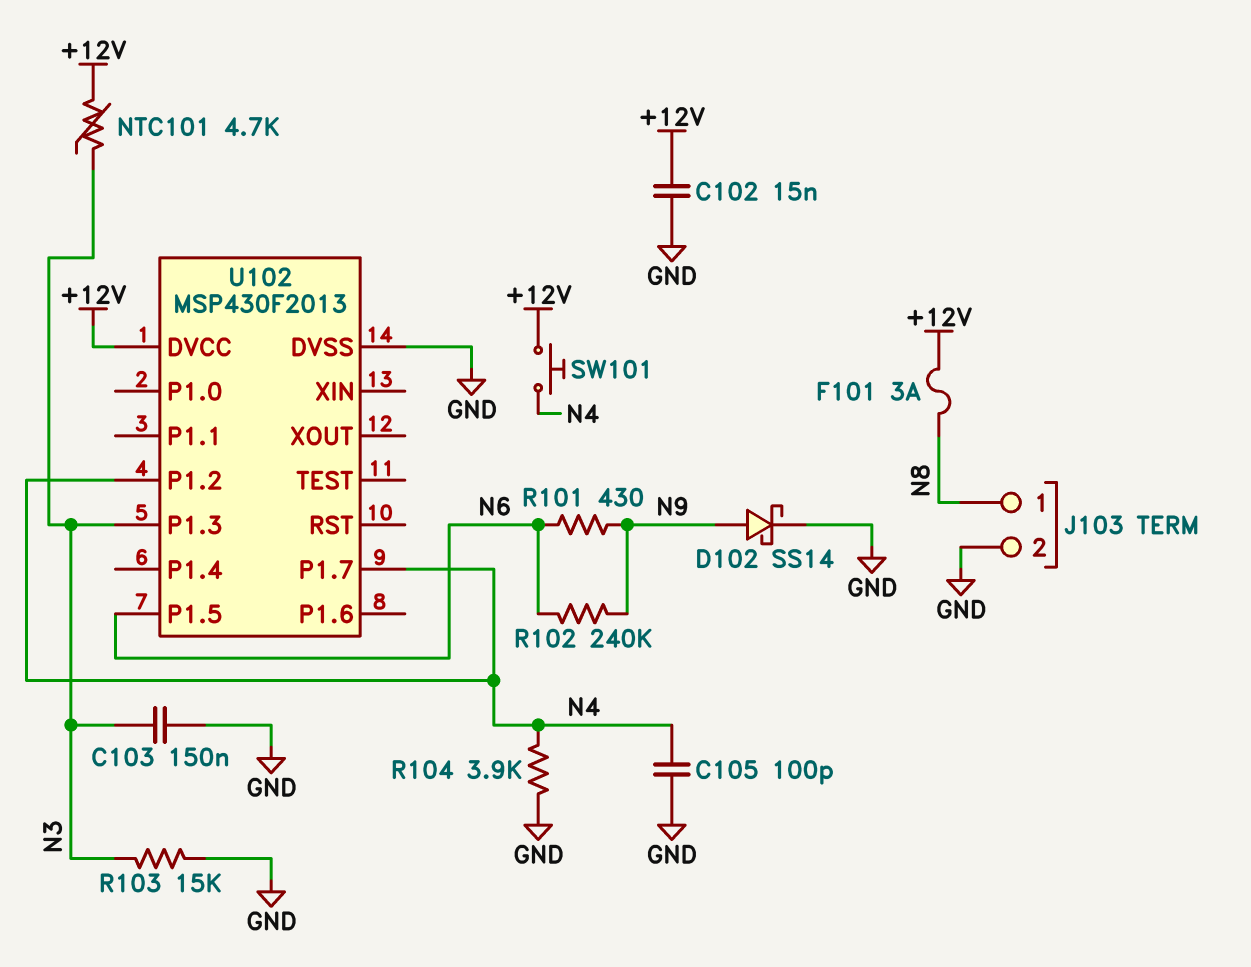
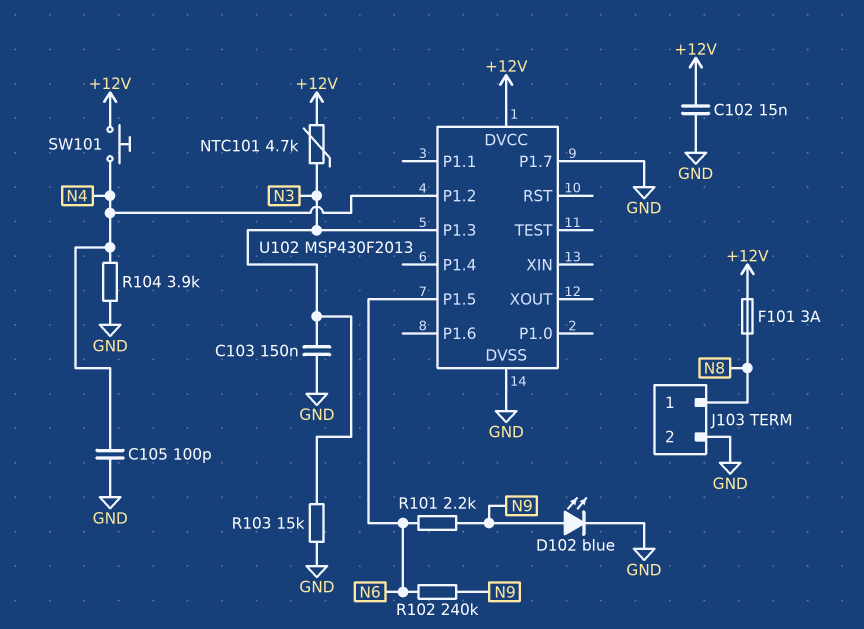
D102: schottky SS14 (A N9, K GND) -> LED blue (A N9, K GND)
R101: 430 (N6, N9) -> 2.2k (N6, N9)
U102 pin P1.7: N4 -> GND

